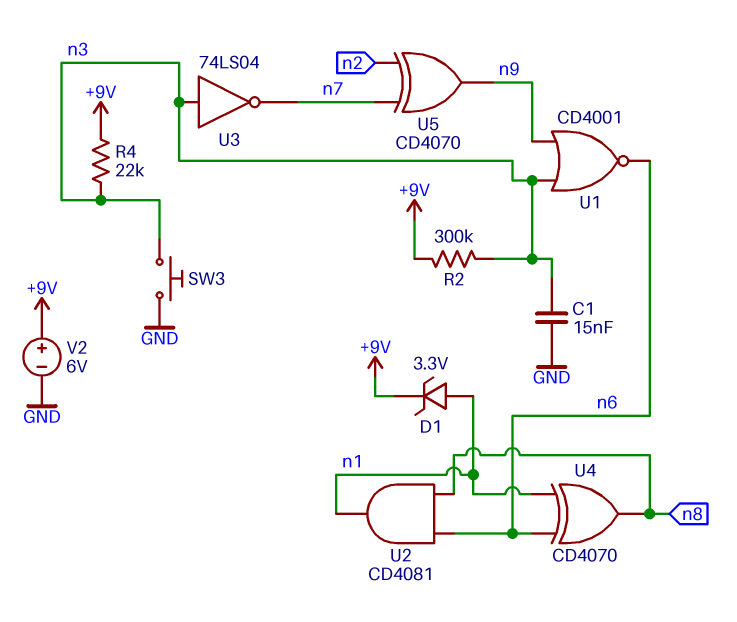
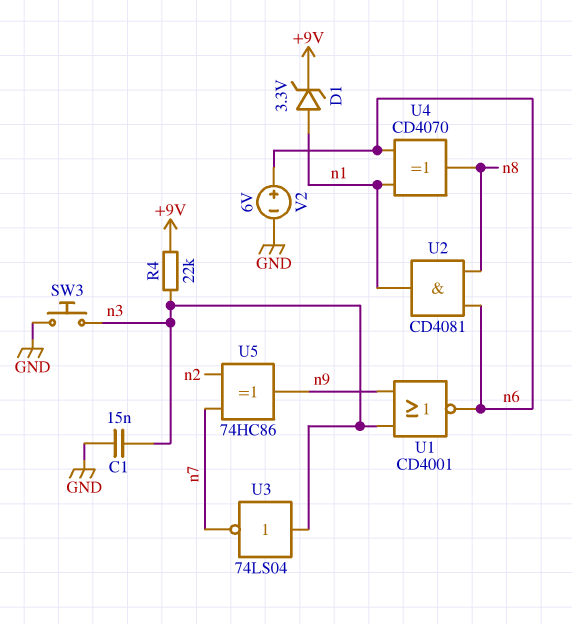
R2: 300k (+9V, n3) -> none
U5: XOR CD4070 (in n2, in n7, out n9) -> XOR 74HC86 (in n2, in n7, out n9)
V2: 6V (plus +9V, minus GND) -> 6V (plus n6, minus GND)

